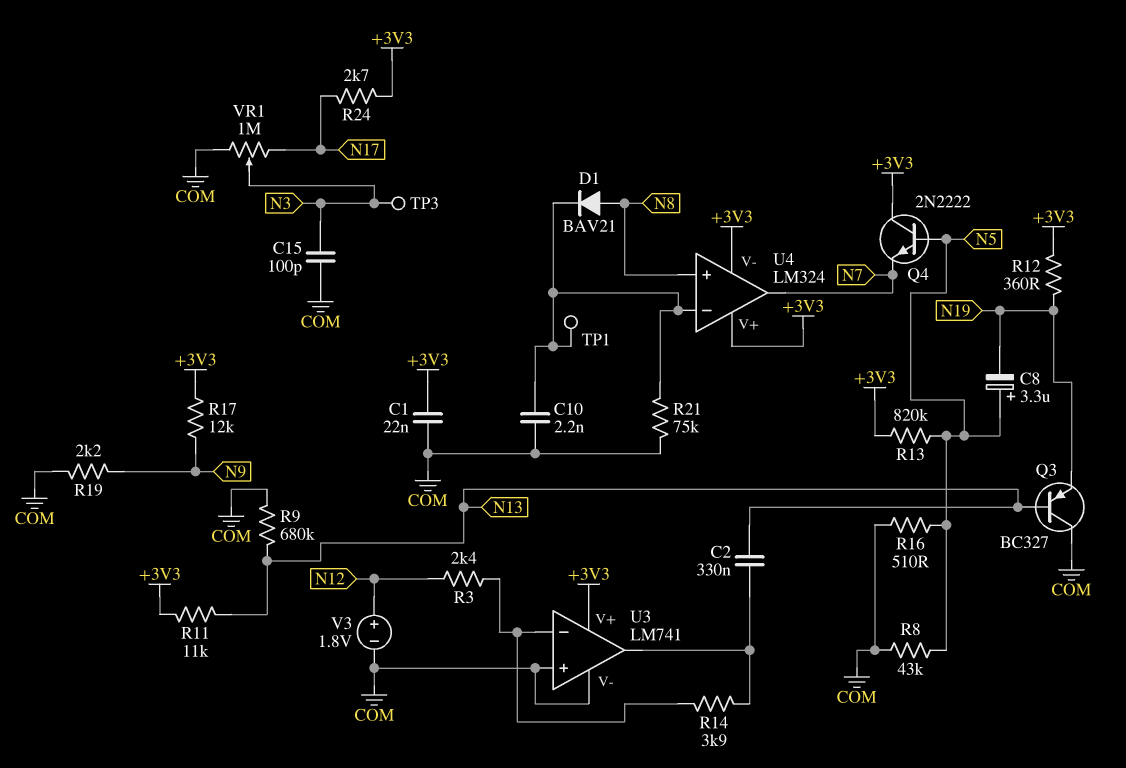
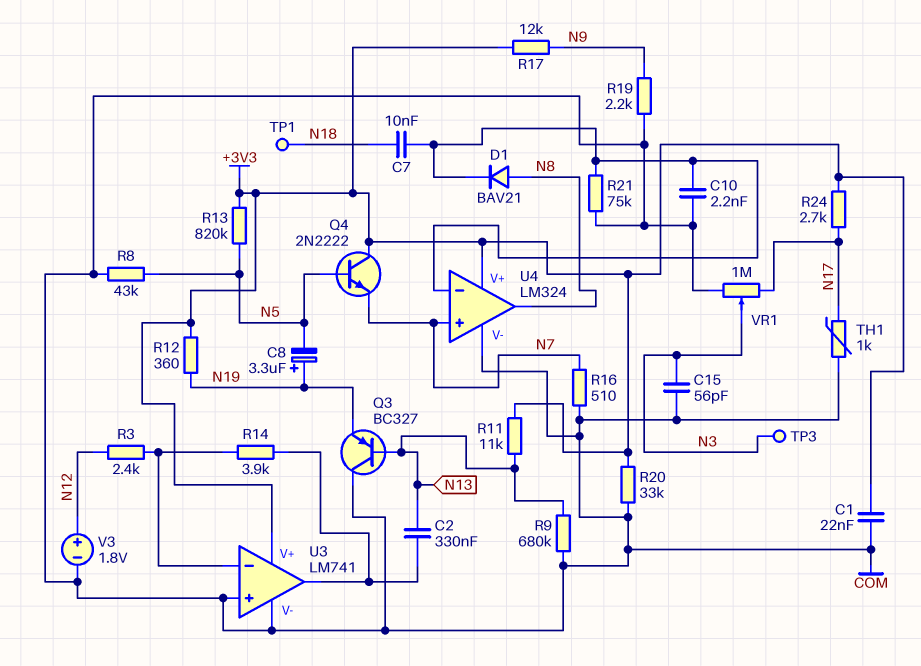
C7: none -> 10nF (N18, U4/in-)
C8: 3.3uF (plus N5, minus N19) -> 3.3uF (plus N19, minus N5)
C15: 100pF (COM, N3) -> 56pF (COM, N3)
R16: 510 (COM, N5) -> 510 (COM, N7)
R20: none -> 33k (+3V3, COM)
TH1: none -> 1k (COM, N17)
TP1: test point (U4/in-) -> test point (N18)
U4 pin V-: +3V3 -> COM
U4 pin in+: N8 -> N7
U4 pin out: N7 -> N8

